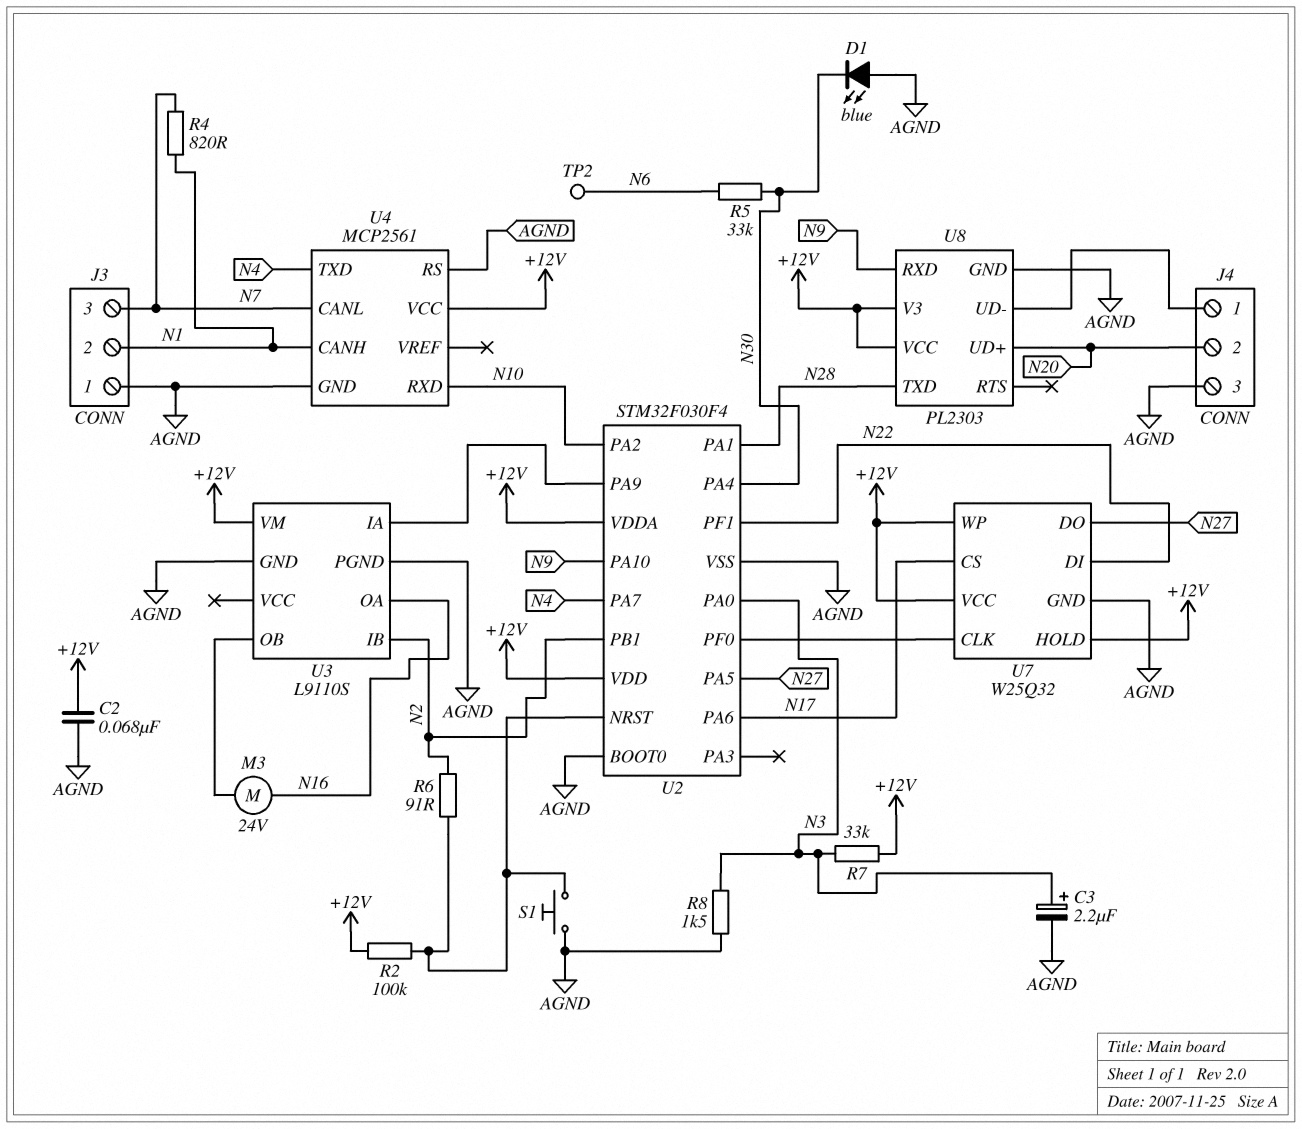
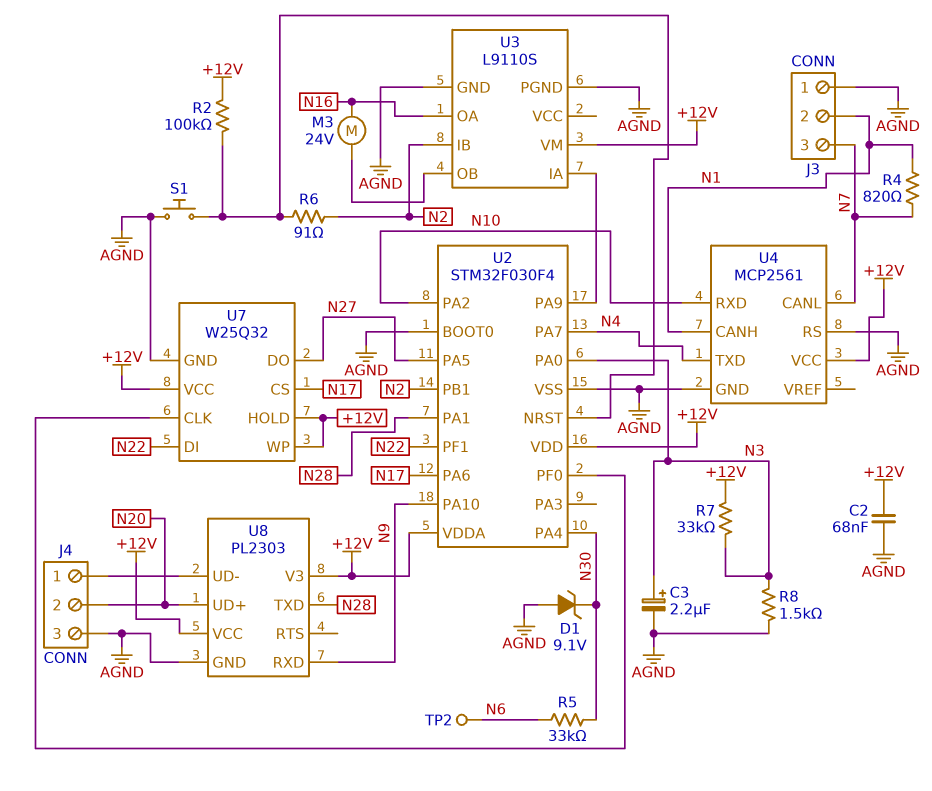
D1: LED blue (A AGND, K N30) -> zener 9.1V (A AGND, K N30)

